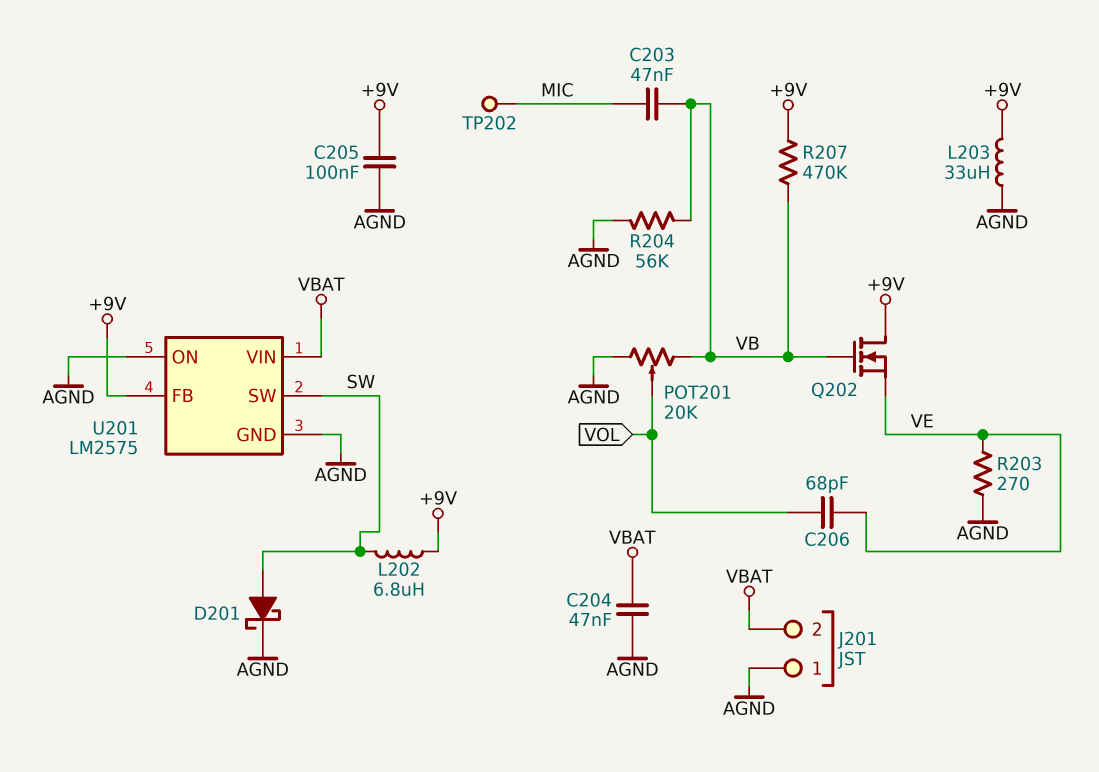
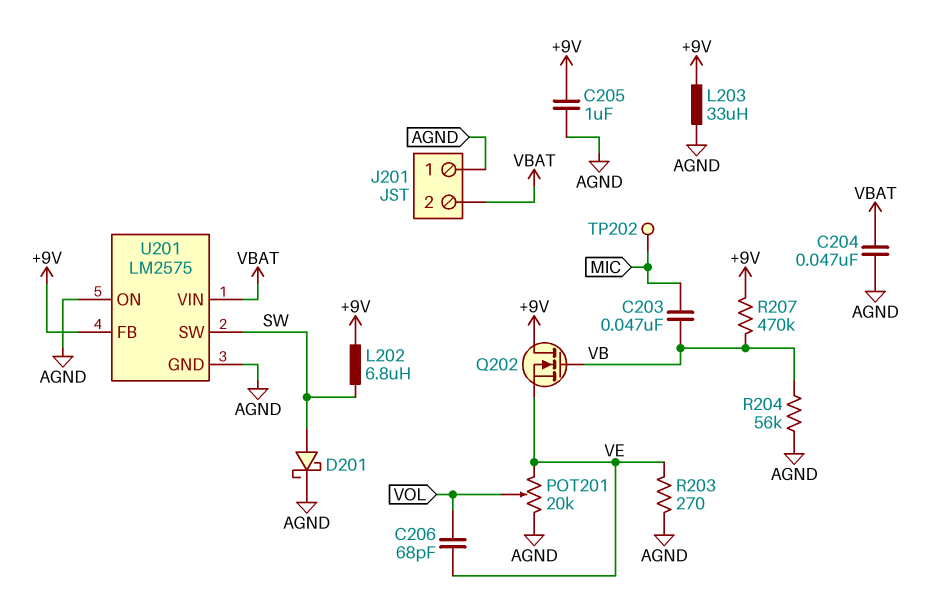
C205: 100nF (+9V, AGND) -> 1uF (+9V, AGND)
POT201: 20k (AGND, VB, wiper VOL) -> 20k (AGND, VE, wiper VOL)

